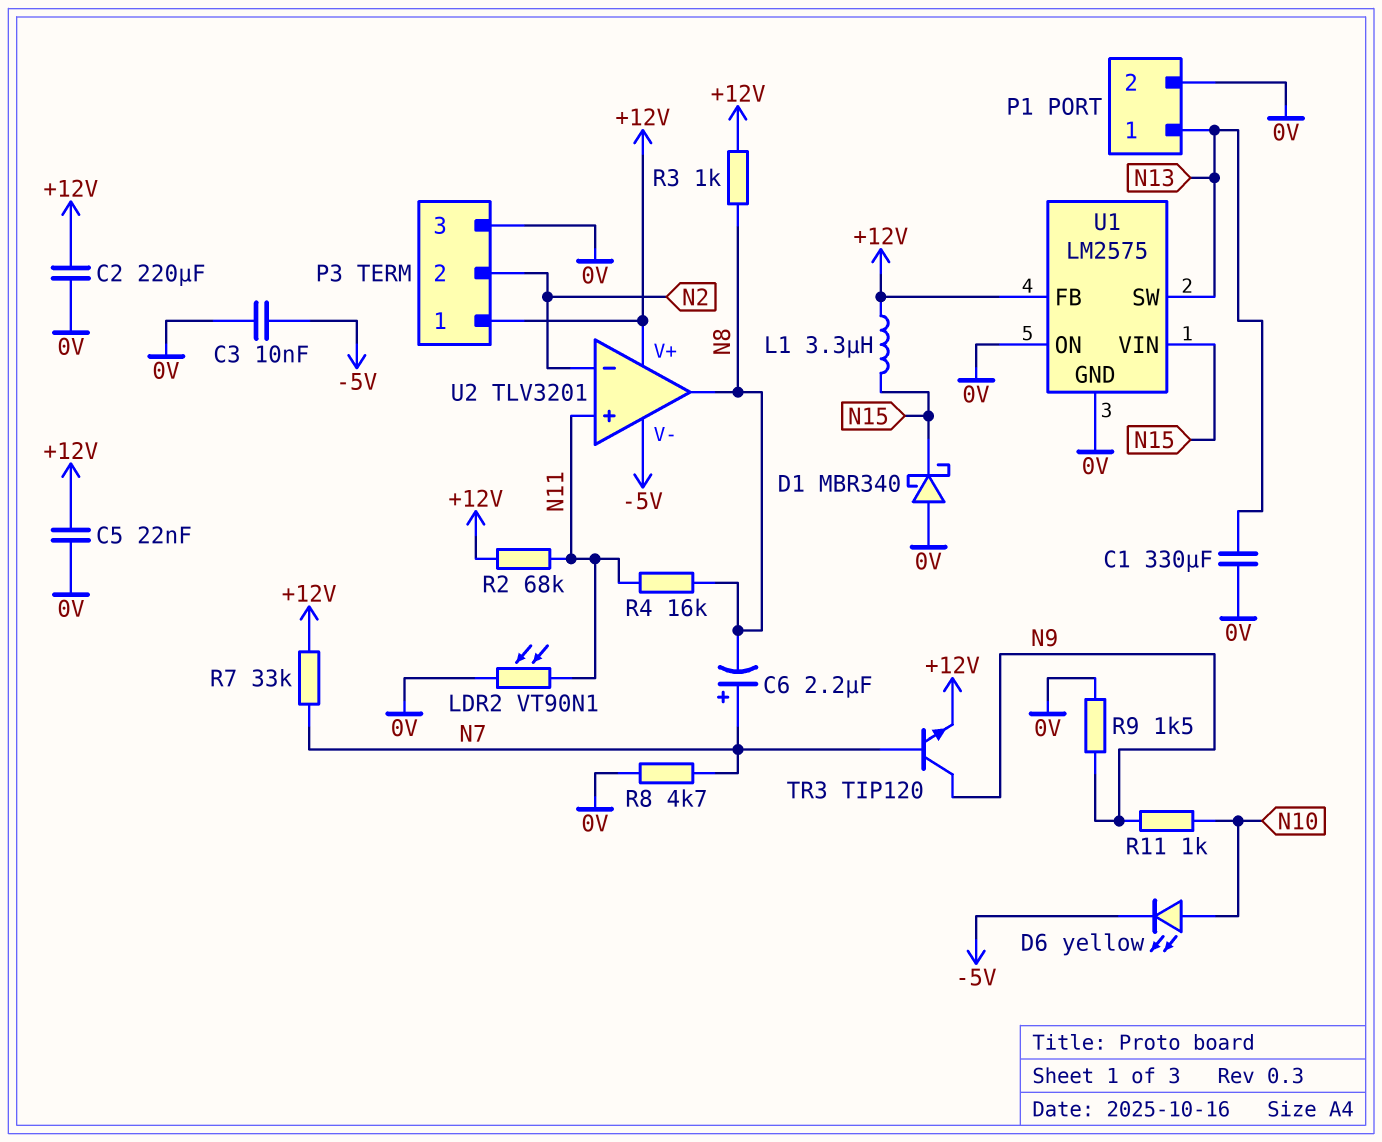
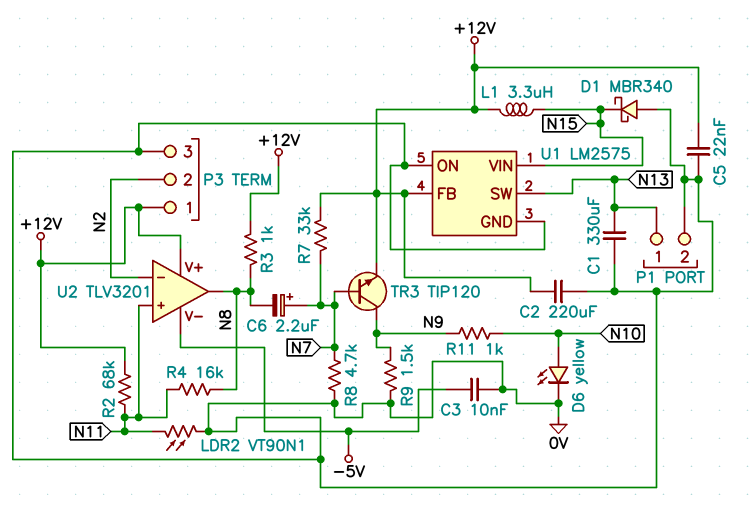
D6: LED yellow (A N10, K -5V) -> LED yellow (A N10, K 0V)

